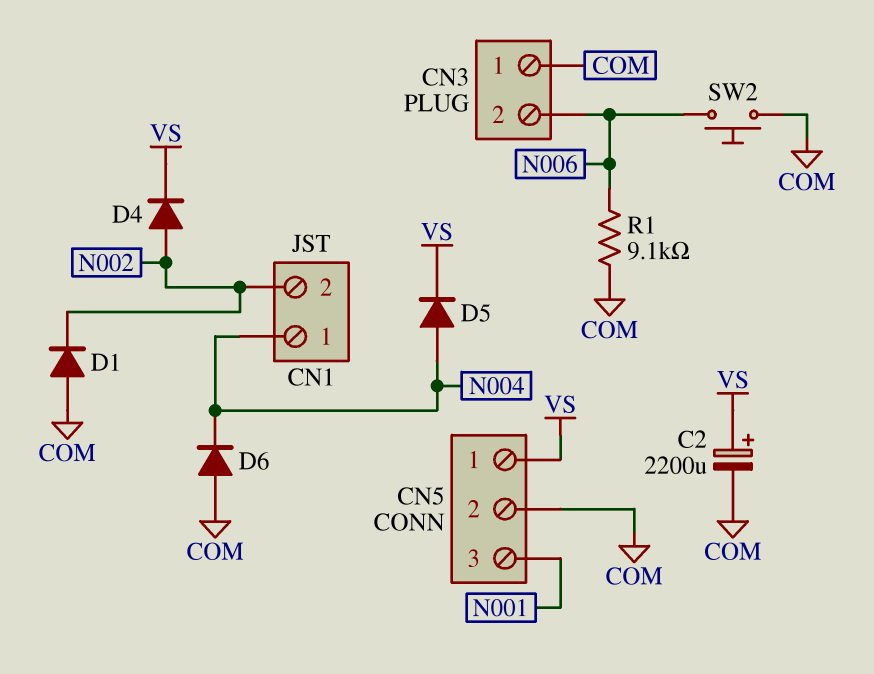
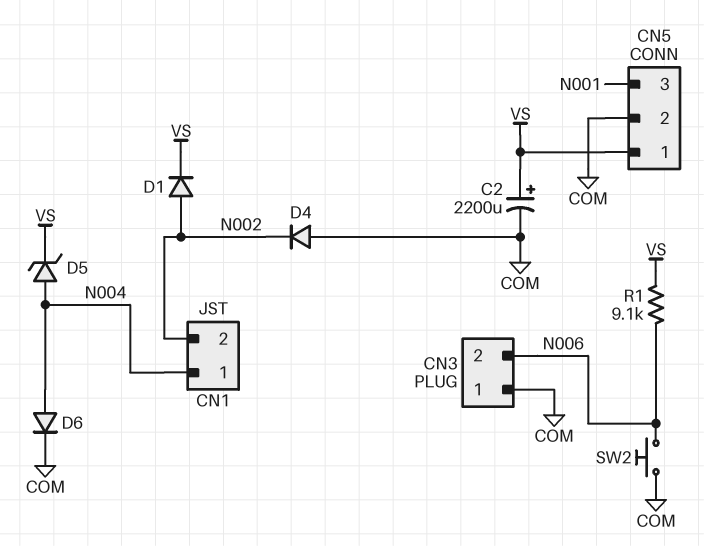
D1: diode (A COM, K N002) -> diode (A N002, K VS)
D4: diode (A N002, K VS) -> diode (A COM, K N002)
D5: diode (A N004, K VS) -> zener (A N004, K VS)
D6: diode (A COM, K N004) -> diode (A N004, K COM)
R1: 9.1k (COM, N006) -> 9.1k (N006, VS)

